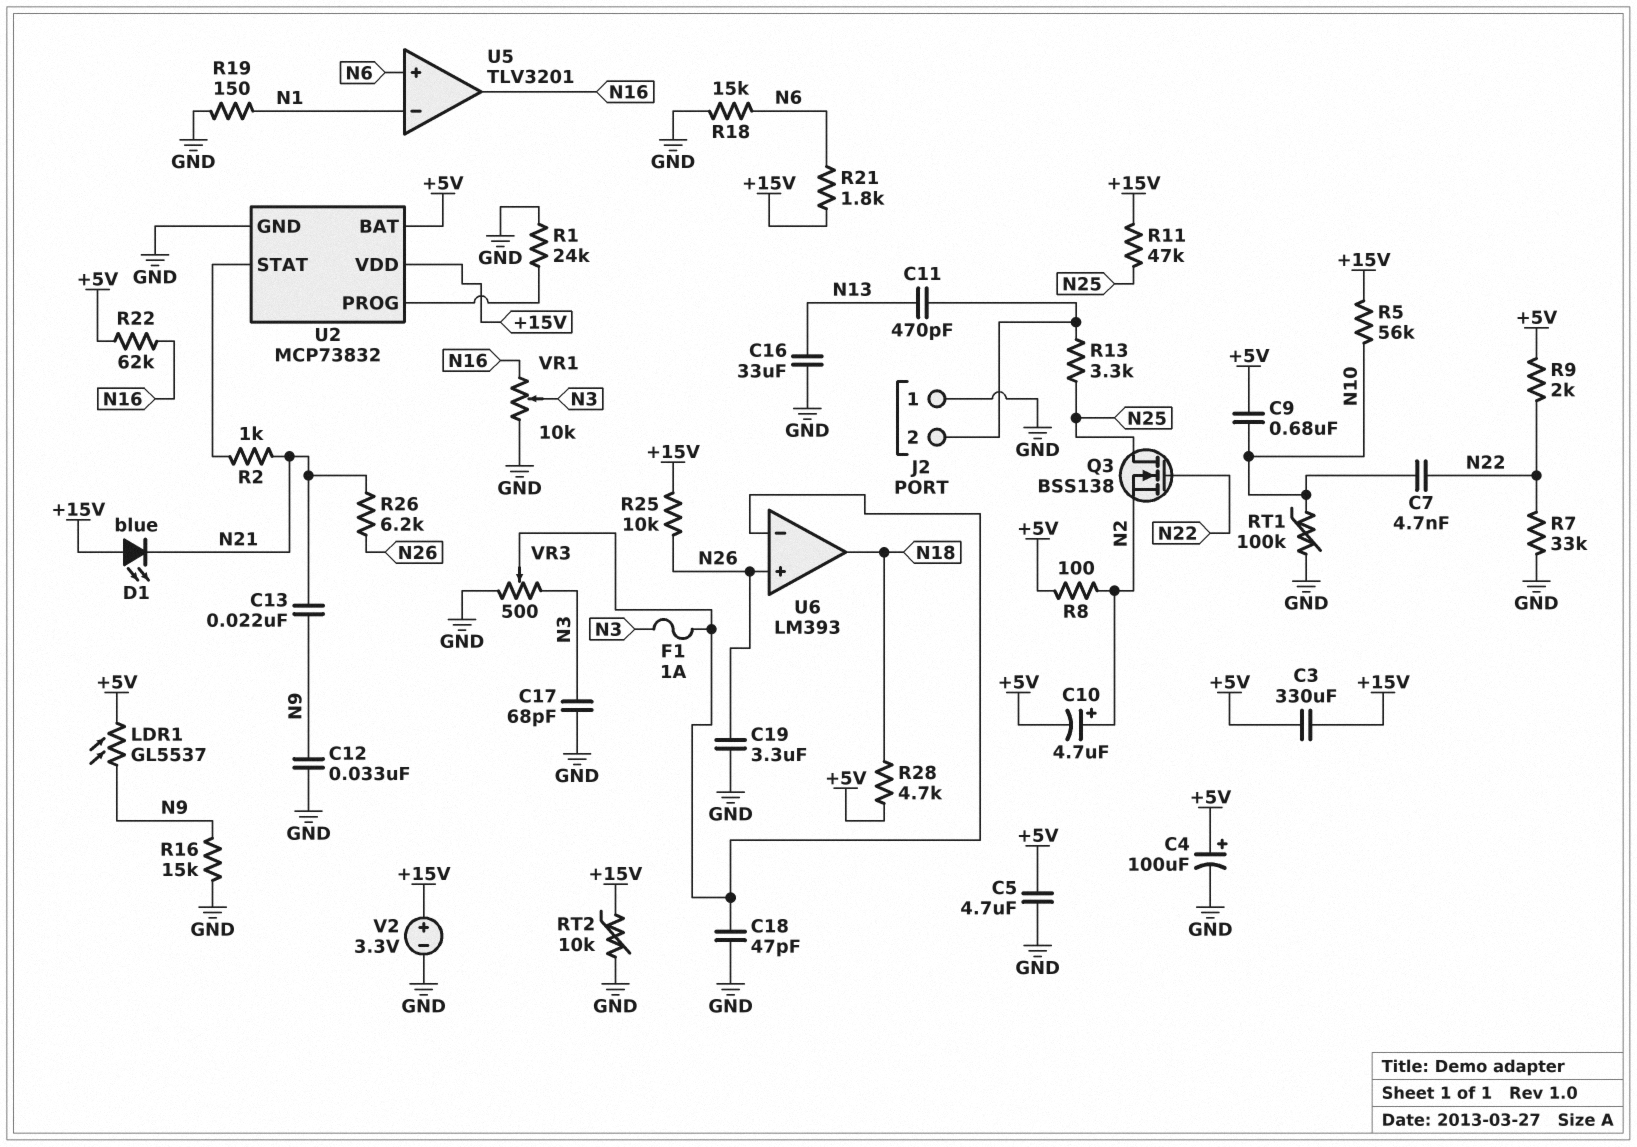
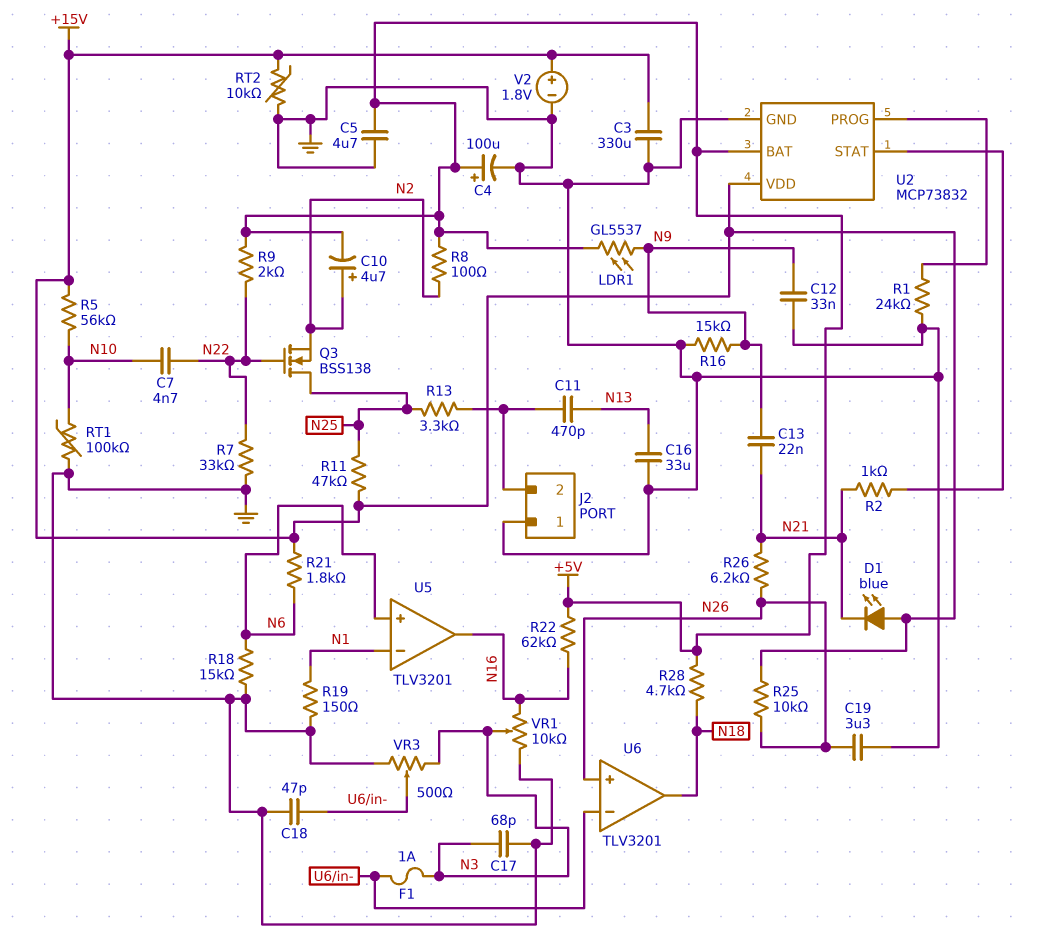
C3: 330uF (+5V, +15V) -> 330uF (+15V, GND)
C9: 680nF (+5V, N10) -> none
U6: LM393 -> TLV3201
V2: 3.3V (plus +15V, minus GND) -> 1.8V (plus +15V, minus GND)

